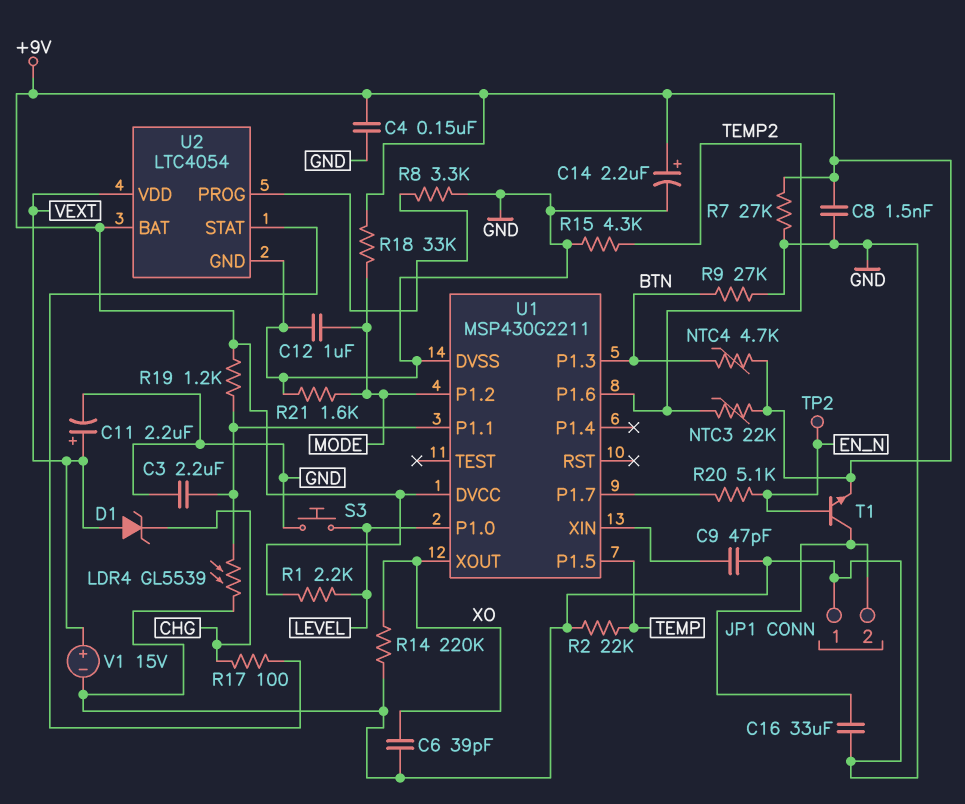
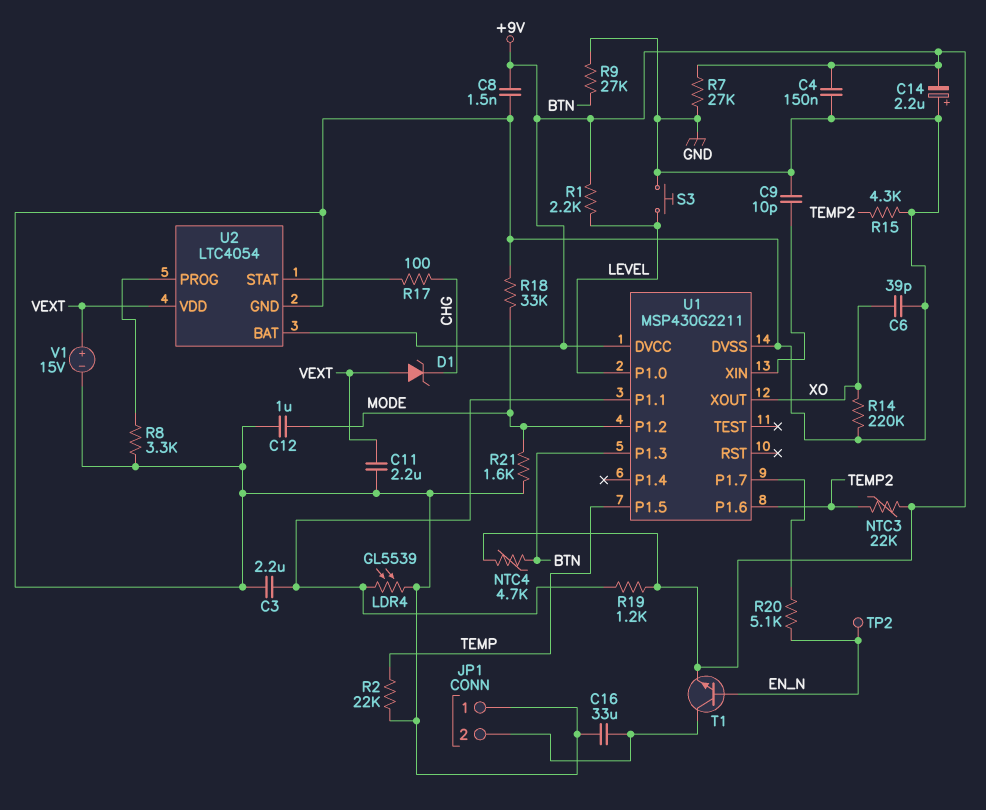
C9: 47pF (GND, U1/XIN) -> 10pF (GND, U1/XIN)
C11: 2.2uF (plus VEXT, minus GND) -> 2.2uF (GND, VEXT)
C14: 2.2uF (plus +9V, minus GND) -> 2.2uF (plus GND, minus +9V)
R18: 33k (+9V, MODE) -> 33k (GND, MODE)

